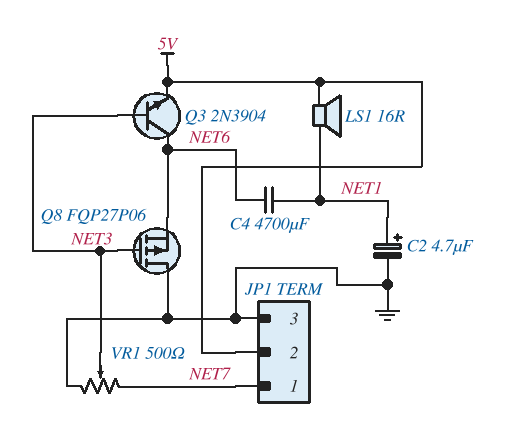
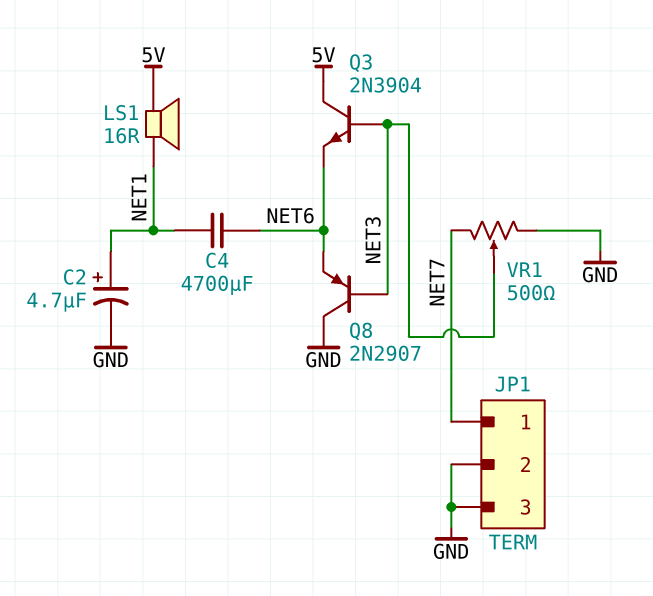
JP1 pin 2: 5V -> GND
Q3: NPN 2N3904 (B NET3, C NET6, E 5V) -> NPN 2N3904 (B NET3, C 5V, E NET6)
Q8: PMOS FQP27P06 (G NET3, D GND, S NET6) -> PNP 2N2907 (B NET3, C GND, E NET6)

